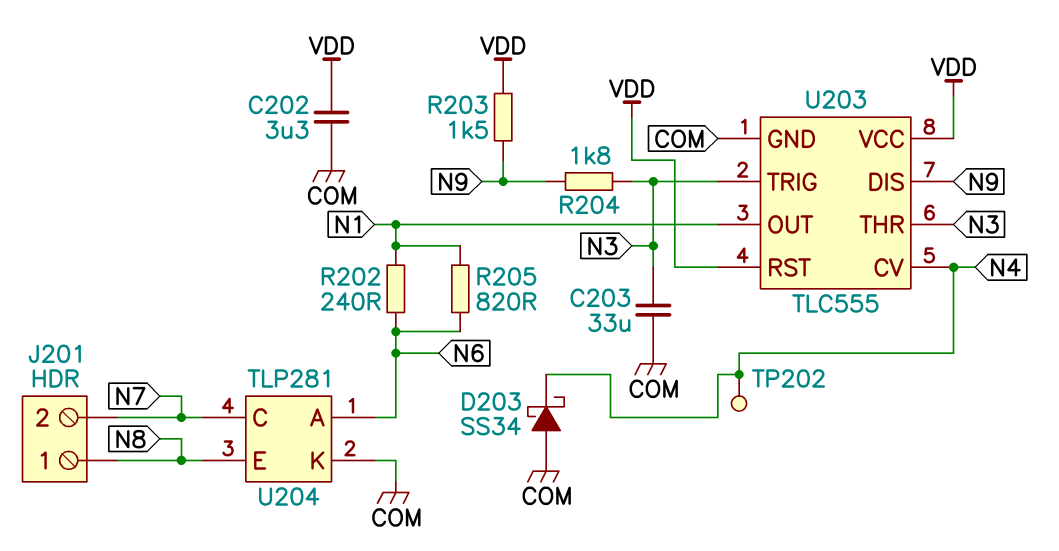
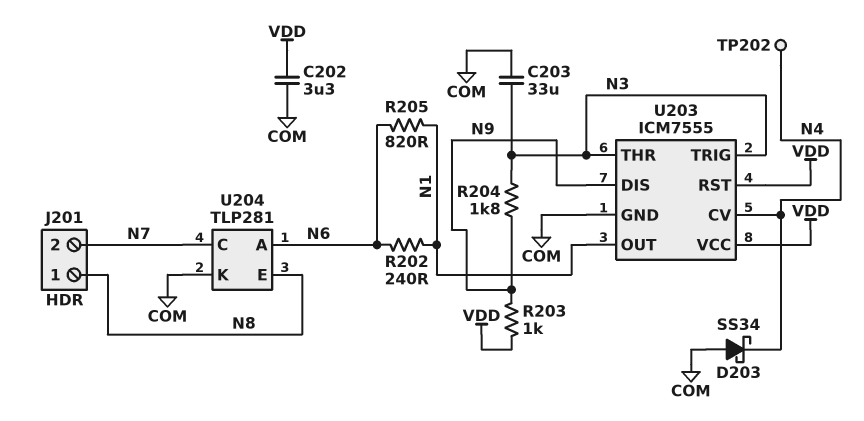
R203: 1.5k (N9, VDD) -> 1k (N9, VDD)
U203: TLC555 -> ICM7555

